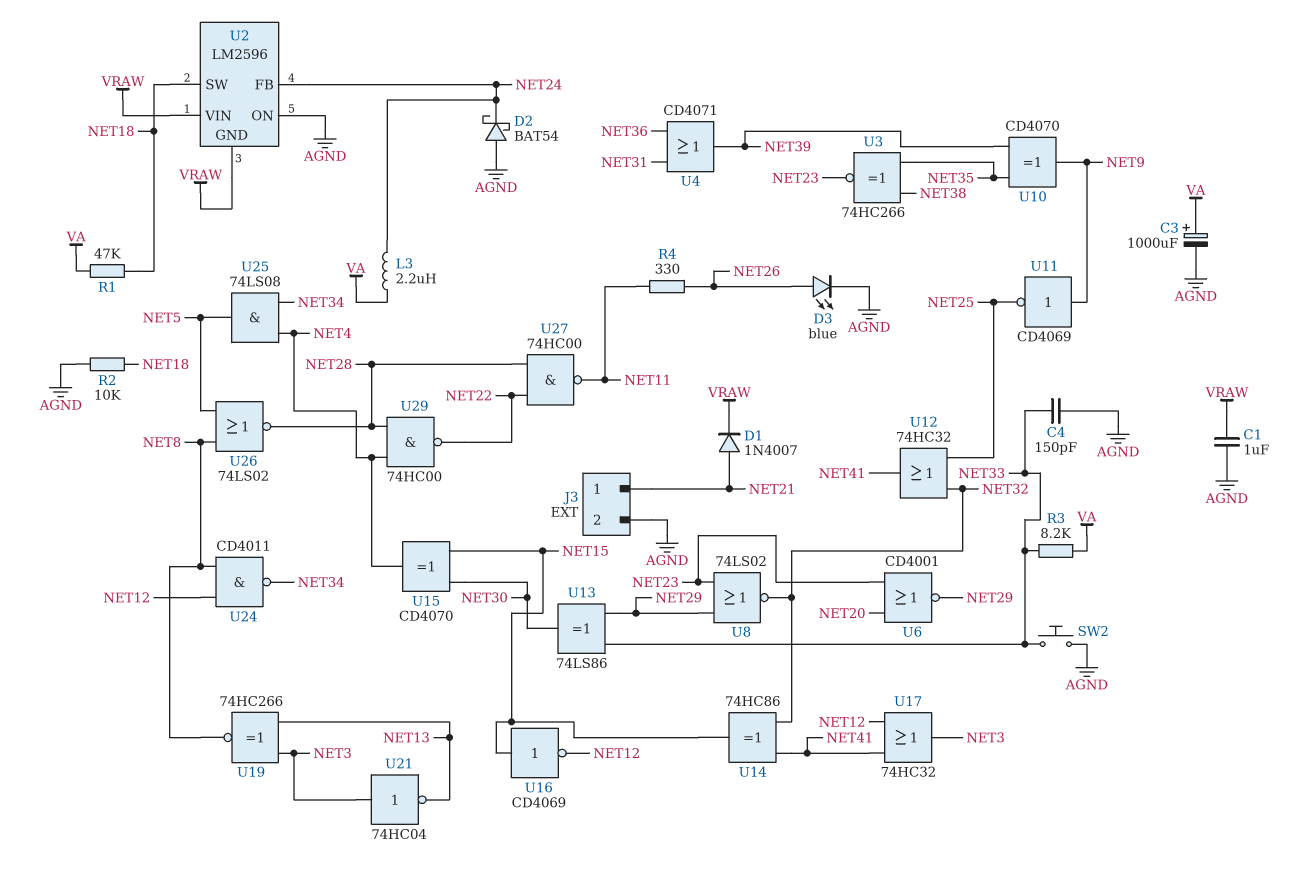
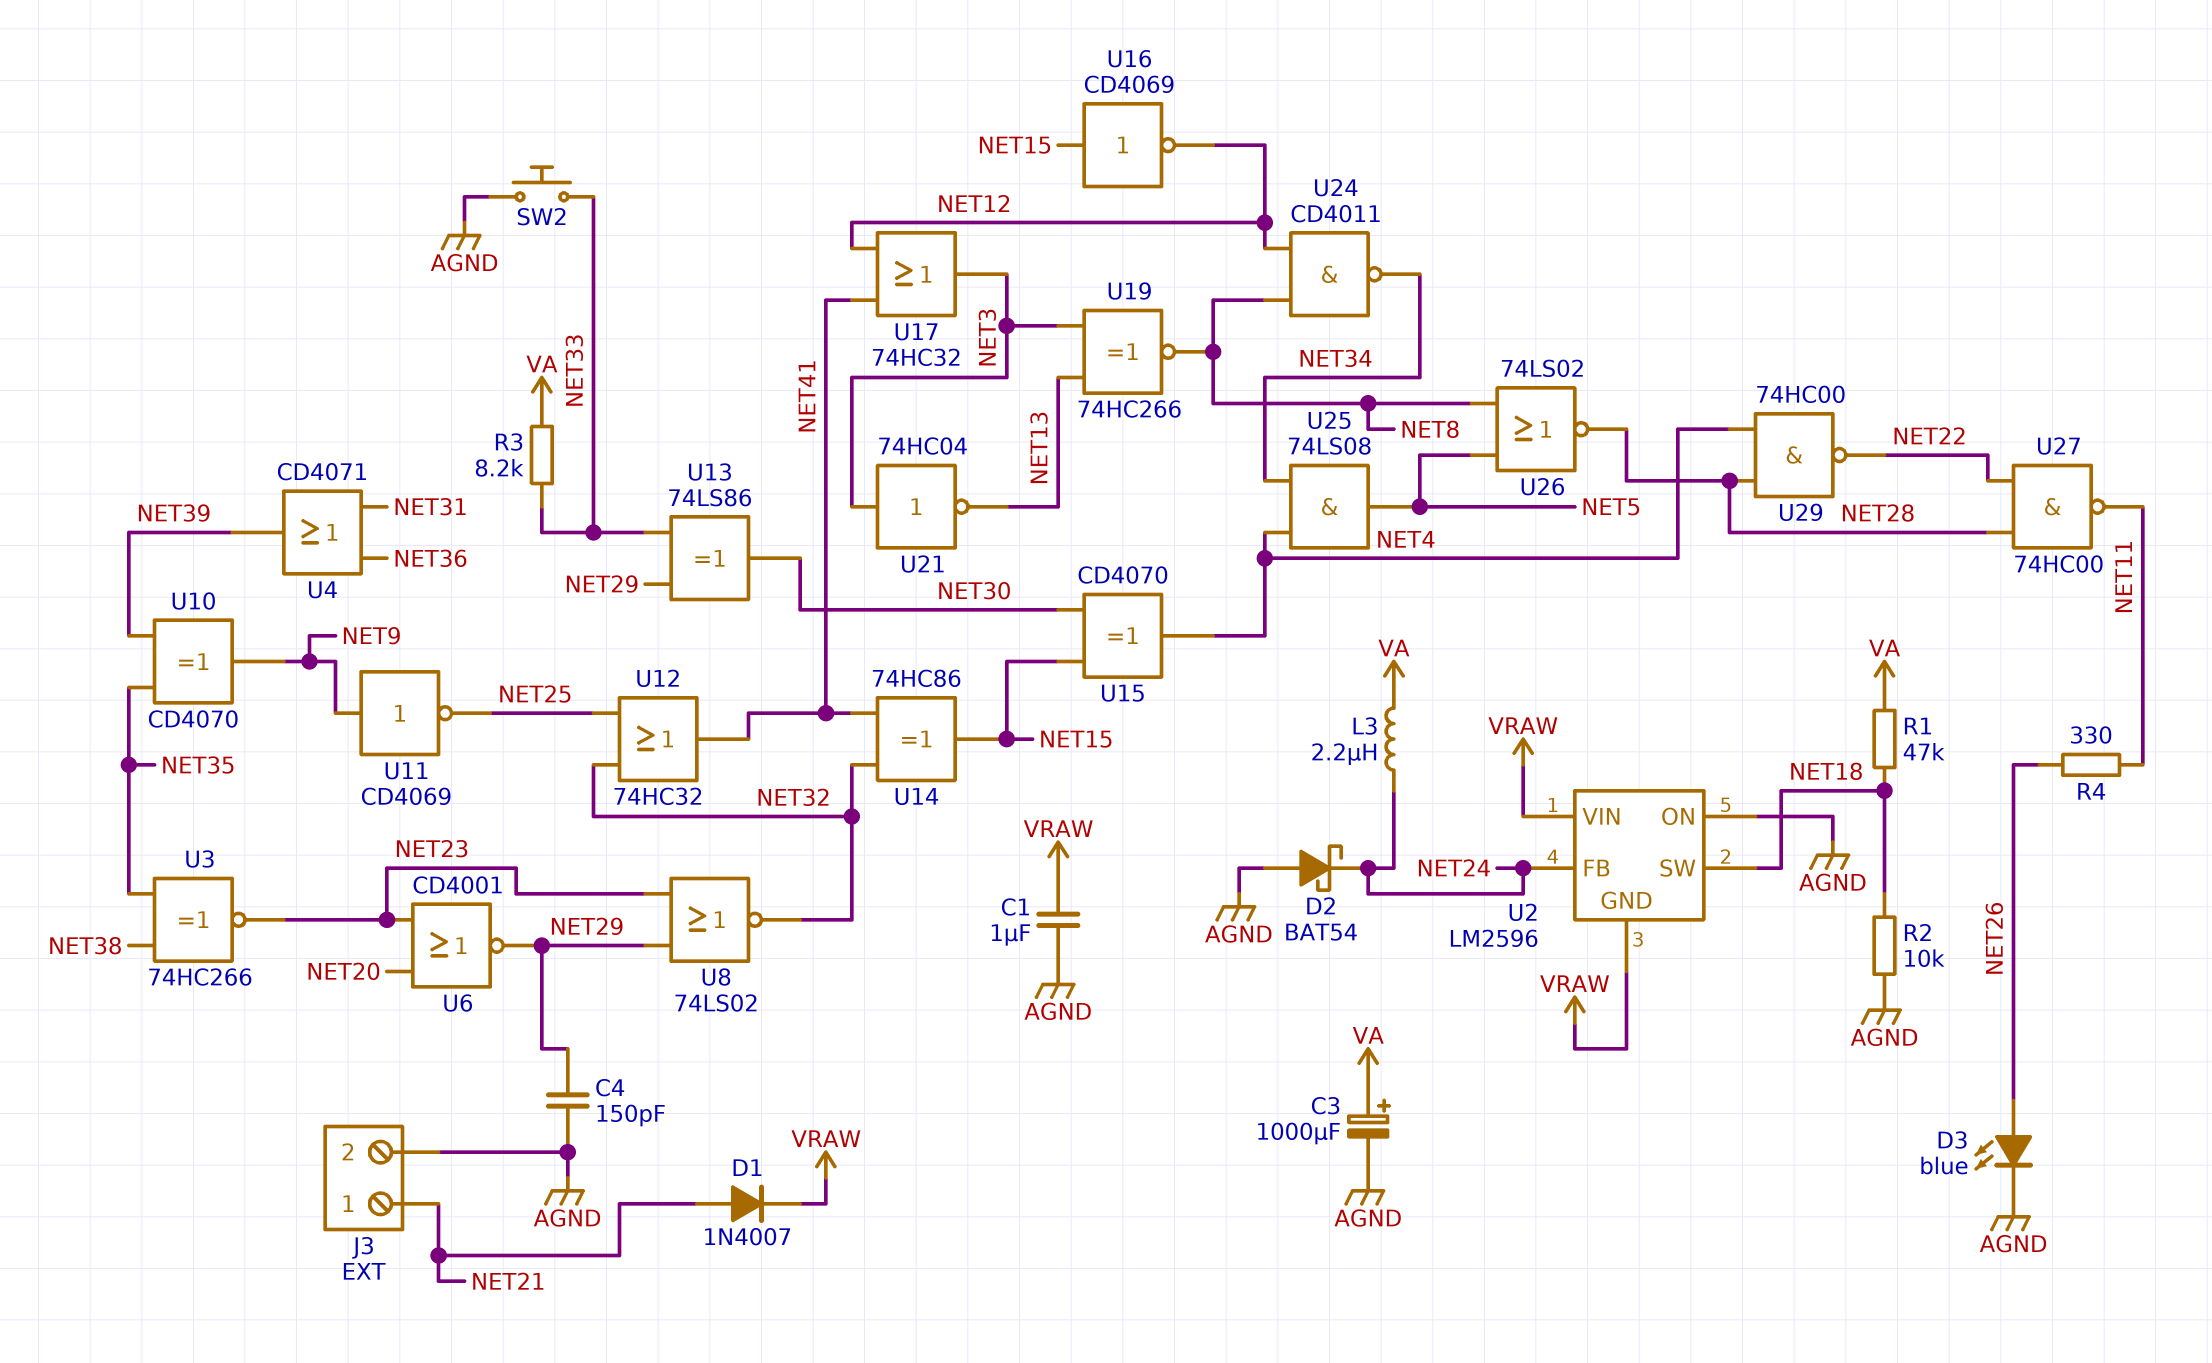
C4: 150pF (AGND, NET33) -> 150pF (AGND, NET29)

